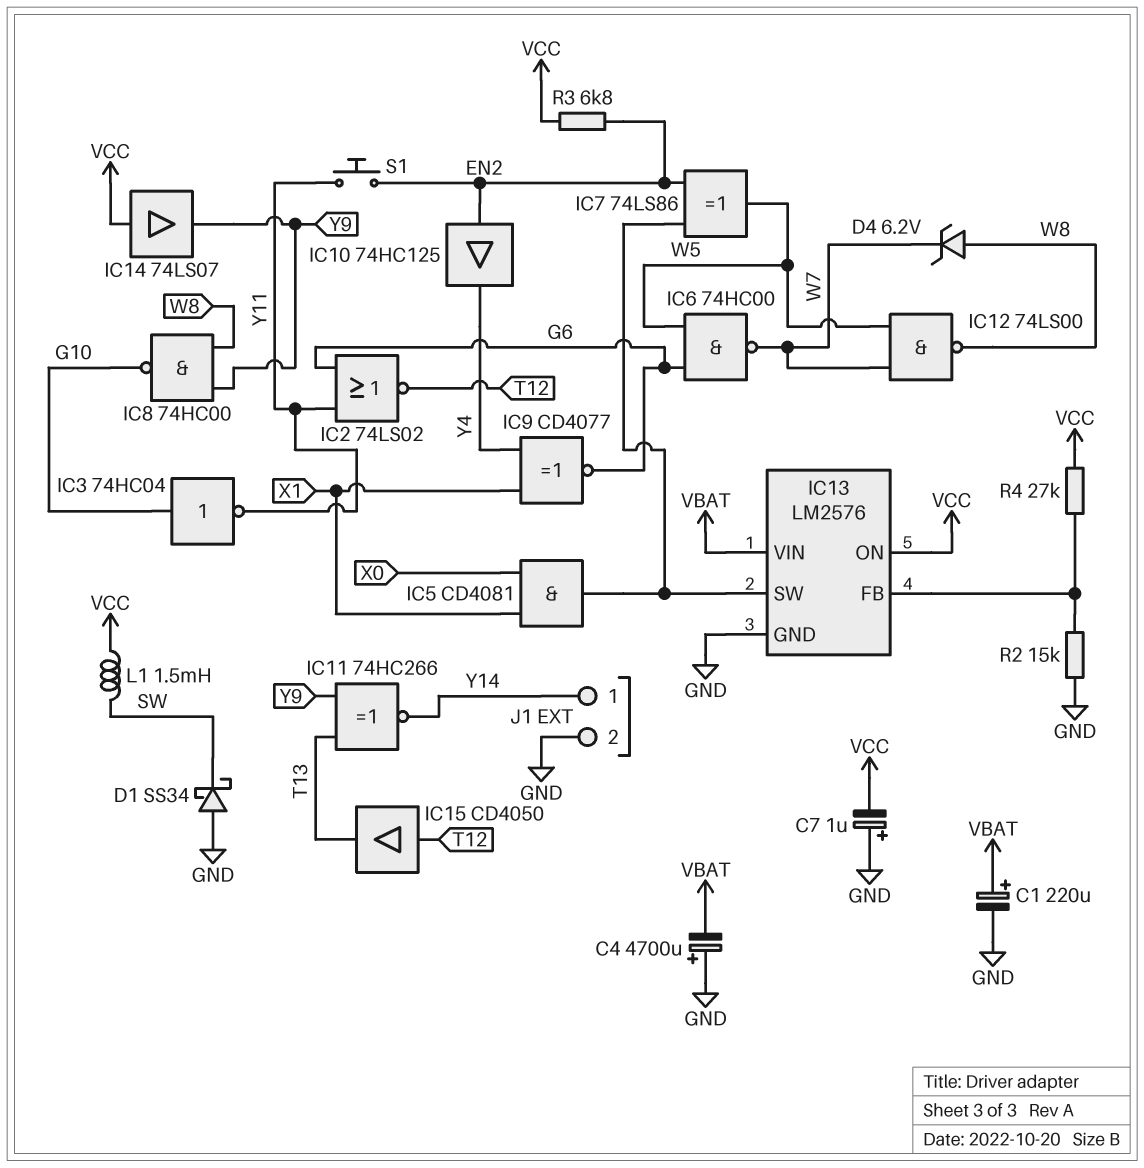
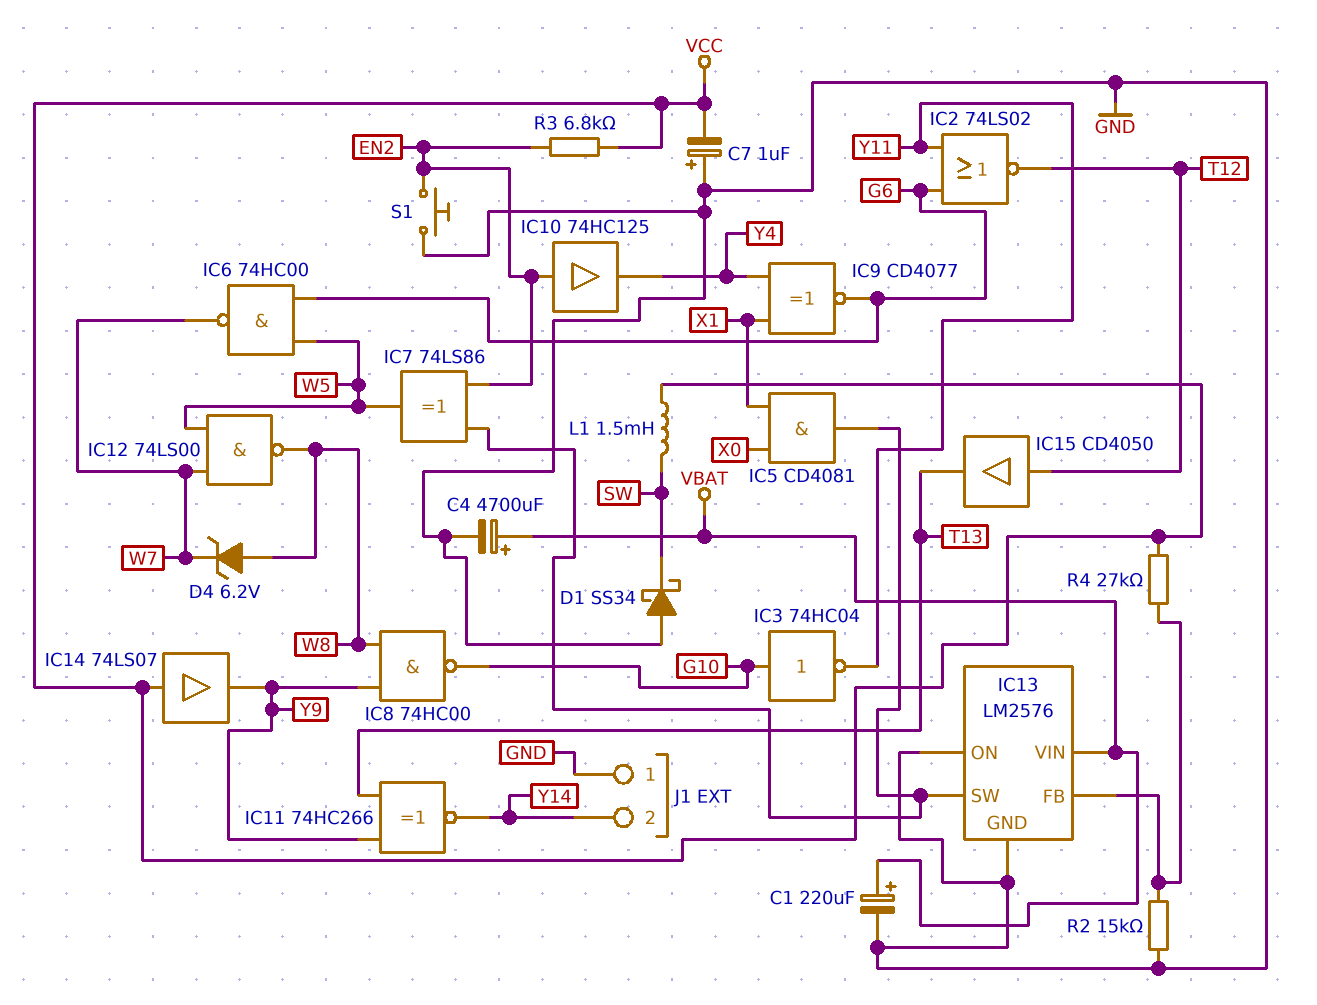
C4: 4700uF (plus GND, minus VBAT) -> 4700uF (plus VBAT, minus GND)
IC13 pin ON: VCC -> GND
J1 pin 1: Y14 -> GND
J1 pin 2: GND -> Y14
S1: button (EN2, Y11) -> button (EN2, GND)

